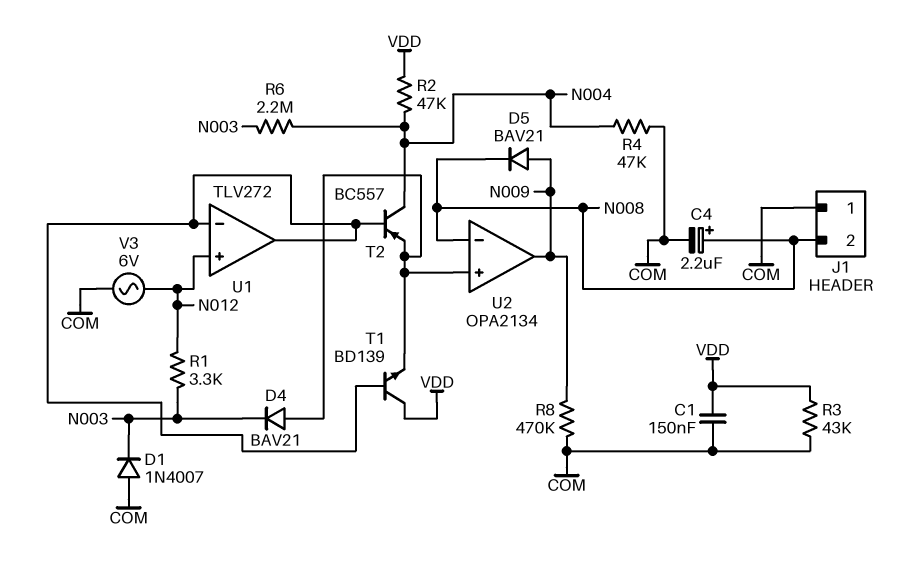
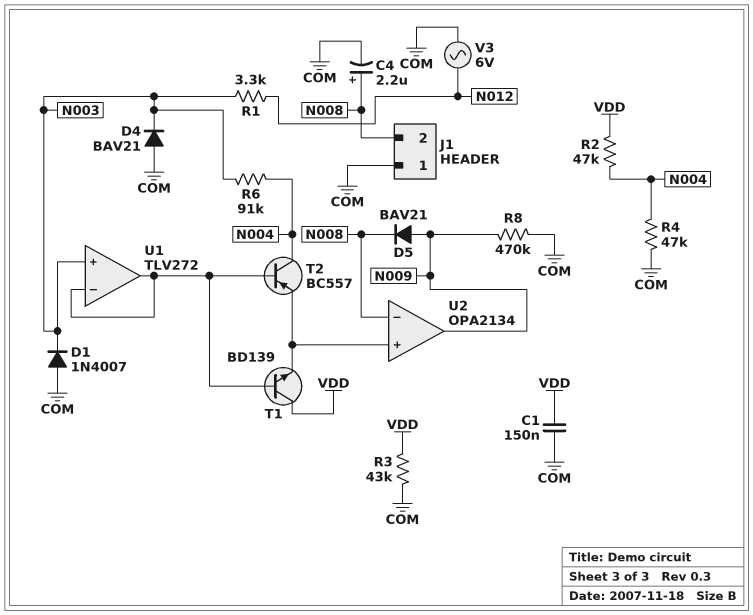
D4: diode BAV21 (A U2/in+, K N003) -> diode BAV21 (A COM, K N003)
R6: 2.2M (N003, N004) -> 91k (N003, N004)
U1 pin in+: N012 -> N003

